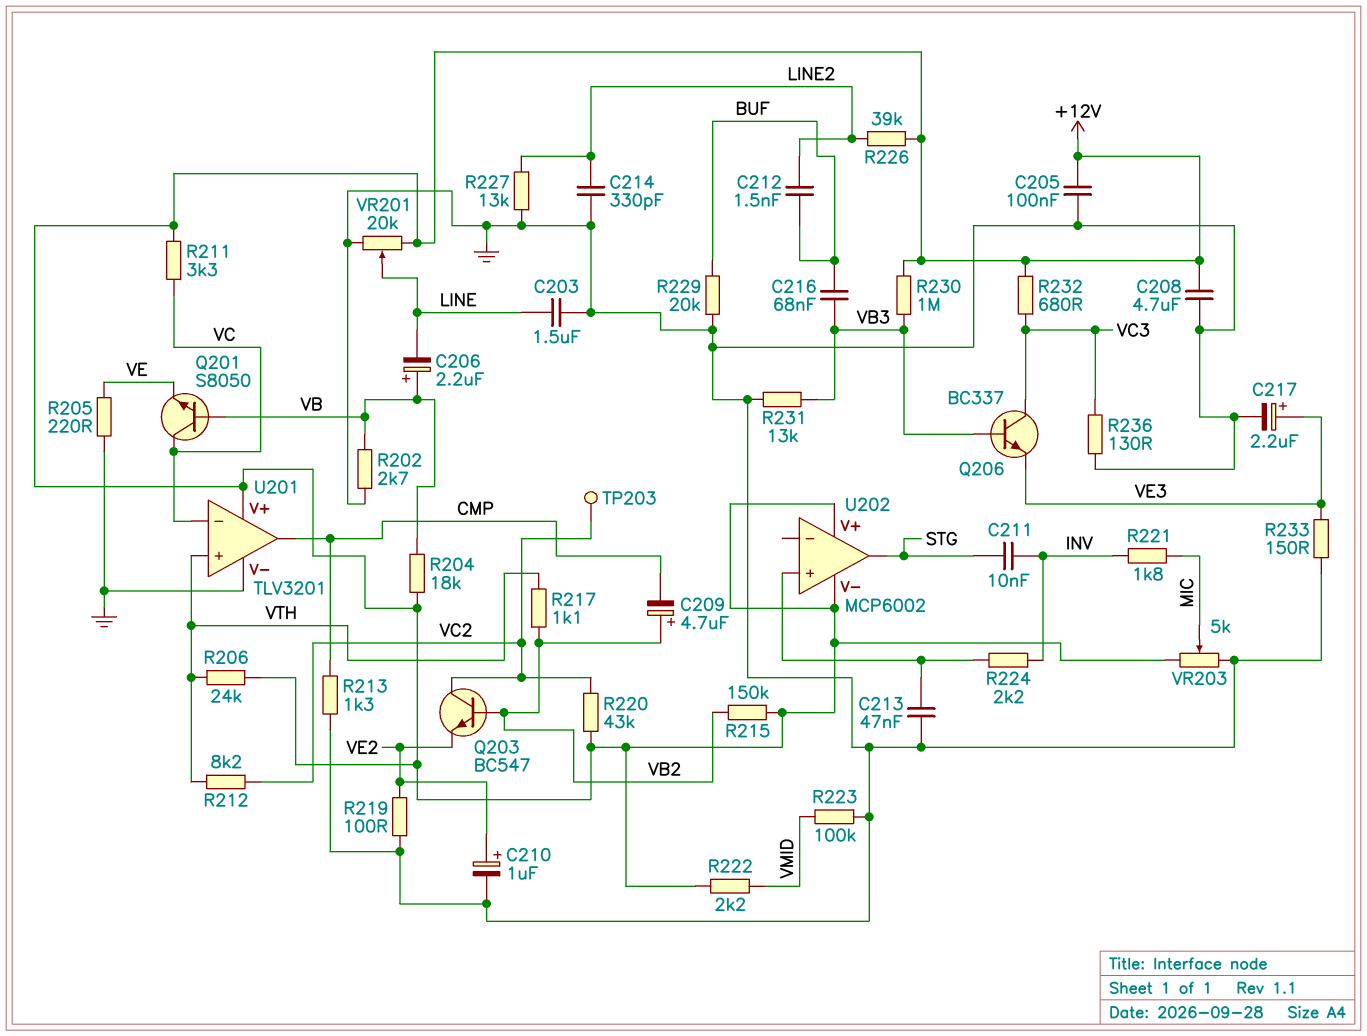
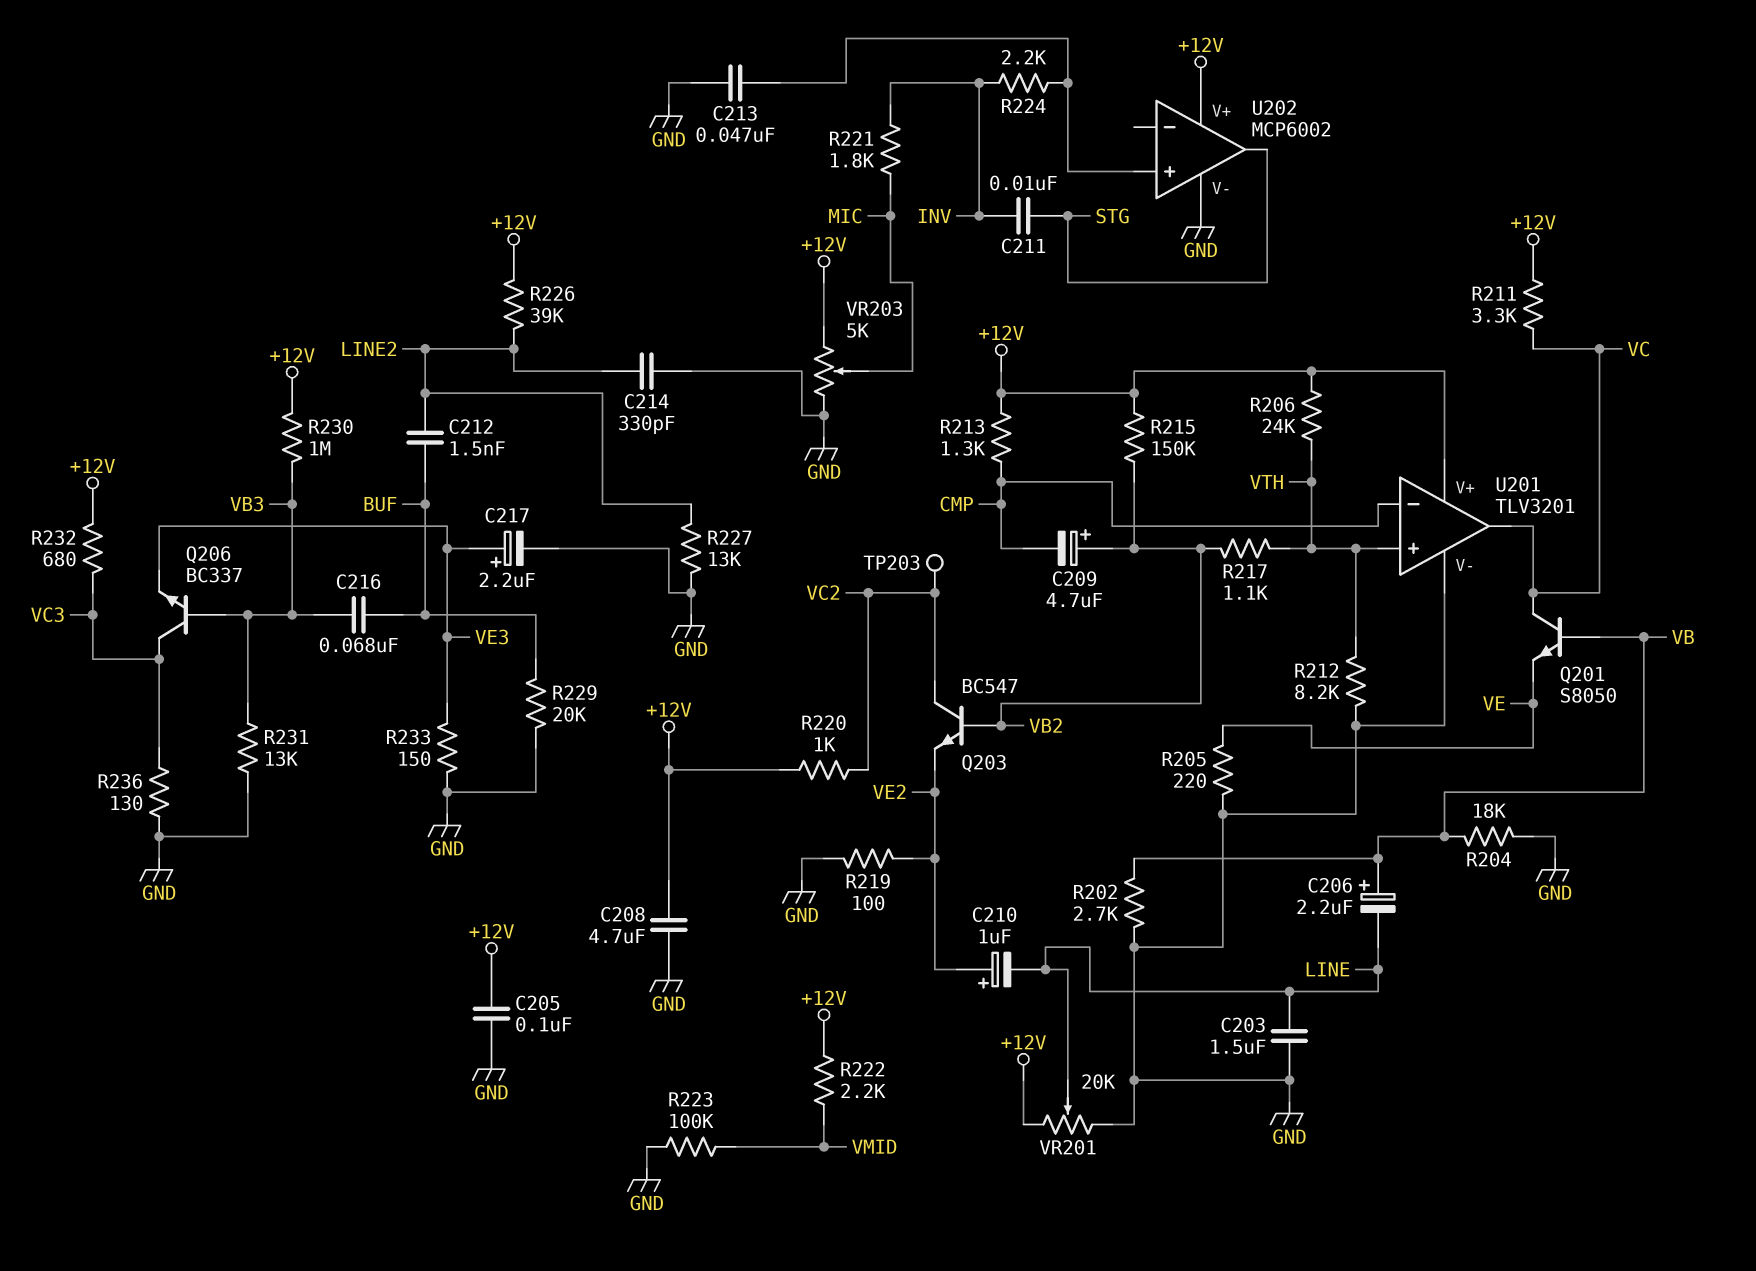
C210: 1uF (plus VE2, minus GND) -> 1uF (plus VE2, minus LINE)
R204: 18k (+12V, VB) -> 18k (GND, VB)
R212: 8.2k (VC2, VTH) -> 8.2k (GND, VTH)
R213: 1.3k (CMP, GND) -> 1.3k (+12V, CMP)
R220: 43k (+12V, VC2) -> 1k (+12V, VC2)
U201 pin in-: VC -> CMP
U201 pin out: CMP -> VC
U202 pin V-: +12V -> GND

